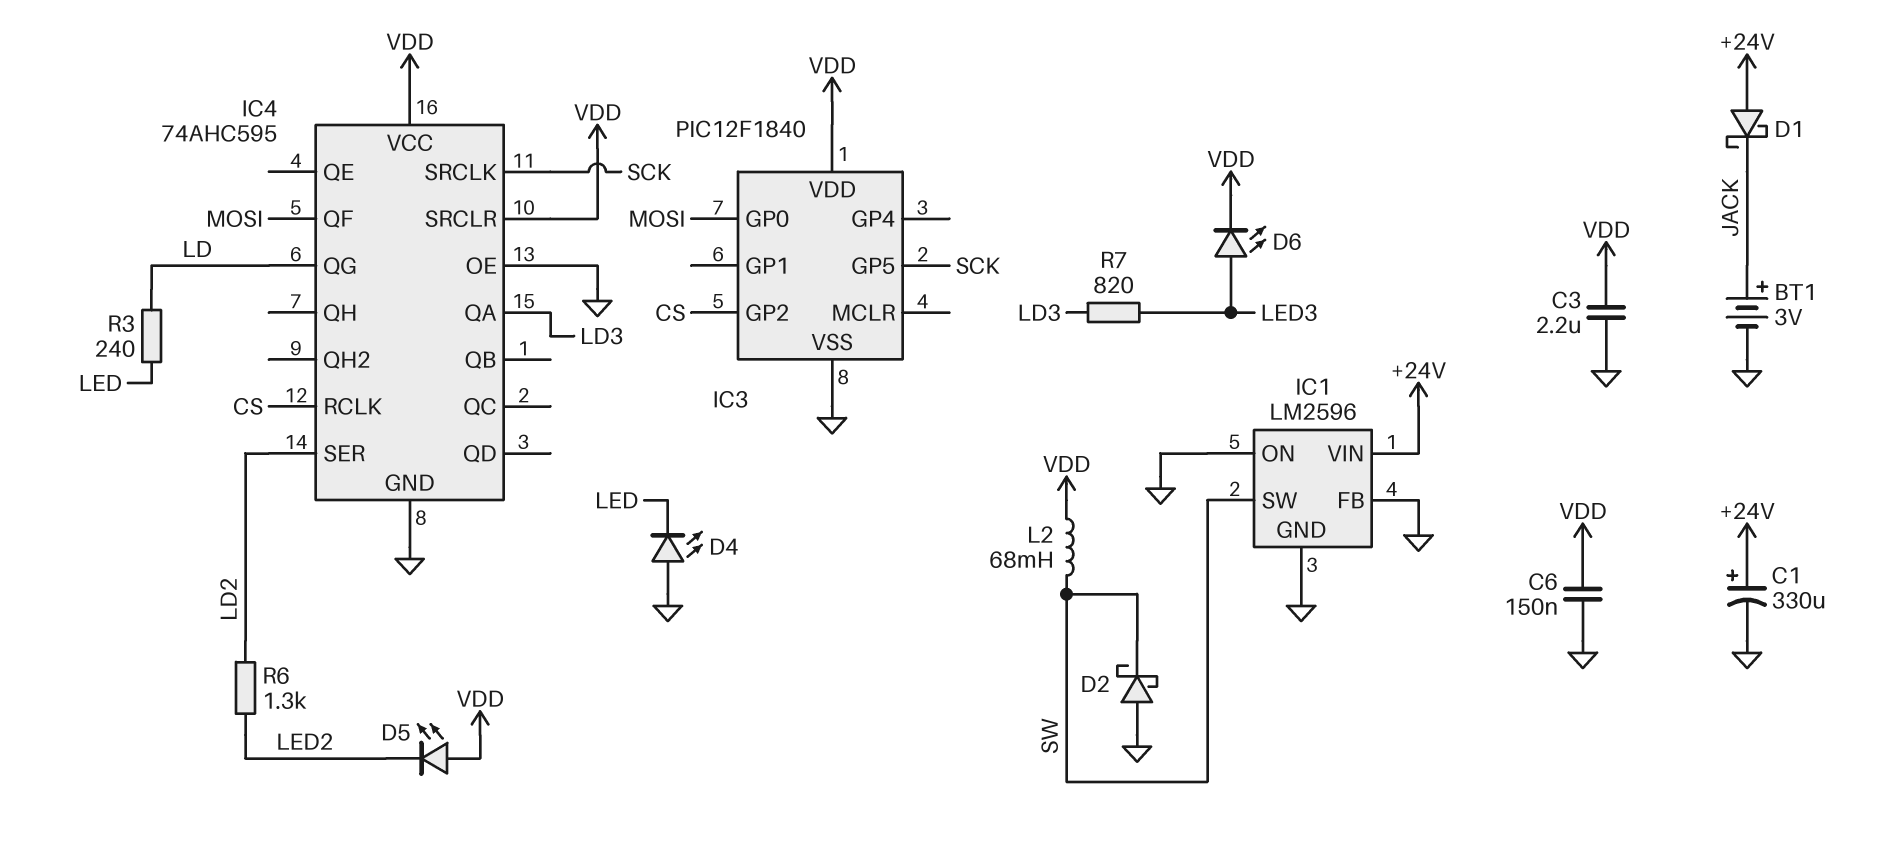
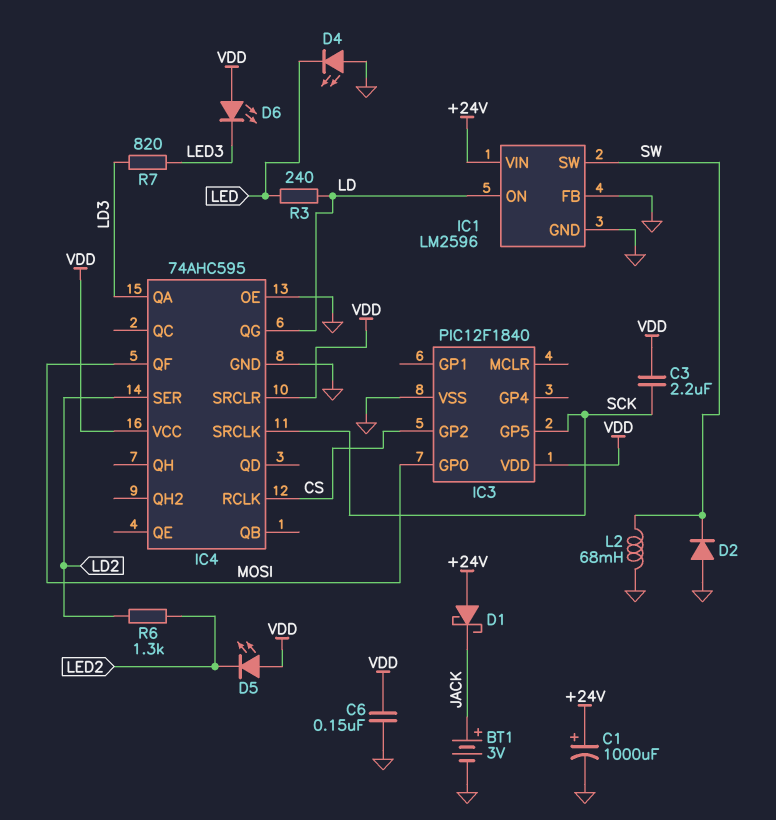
C1: 330uF (plus +24V, minus GND) -> 1000uF (plus +24V, minus GND)
C3: 2.2uF (GND, VDD) -> 2.2uF (SCK, VDD)
D2: schottky (A GND, K SW) -> diode (A GND, K SW)
D6: LED (A LED3, K VDD) -> LED (A VDD, K LED3)
IC1 pin ON: GND -> LD
L2: 68mH (SW, VDD) -> 68mH (GND, SW)

